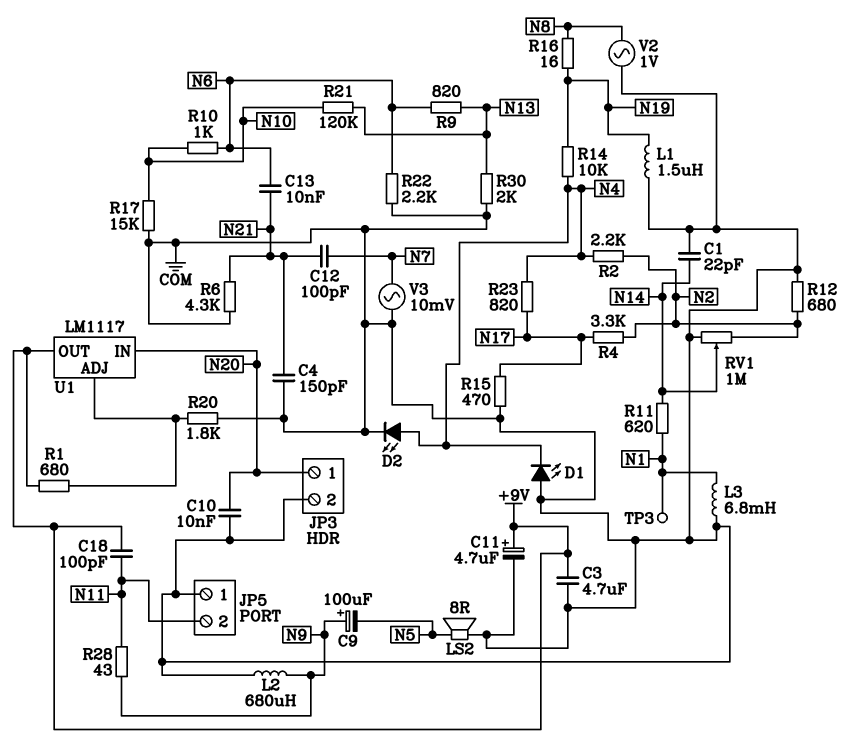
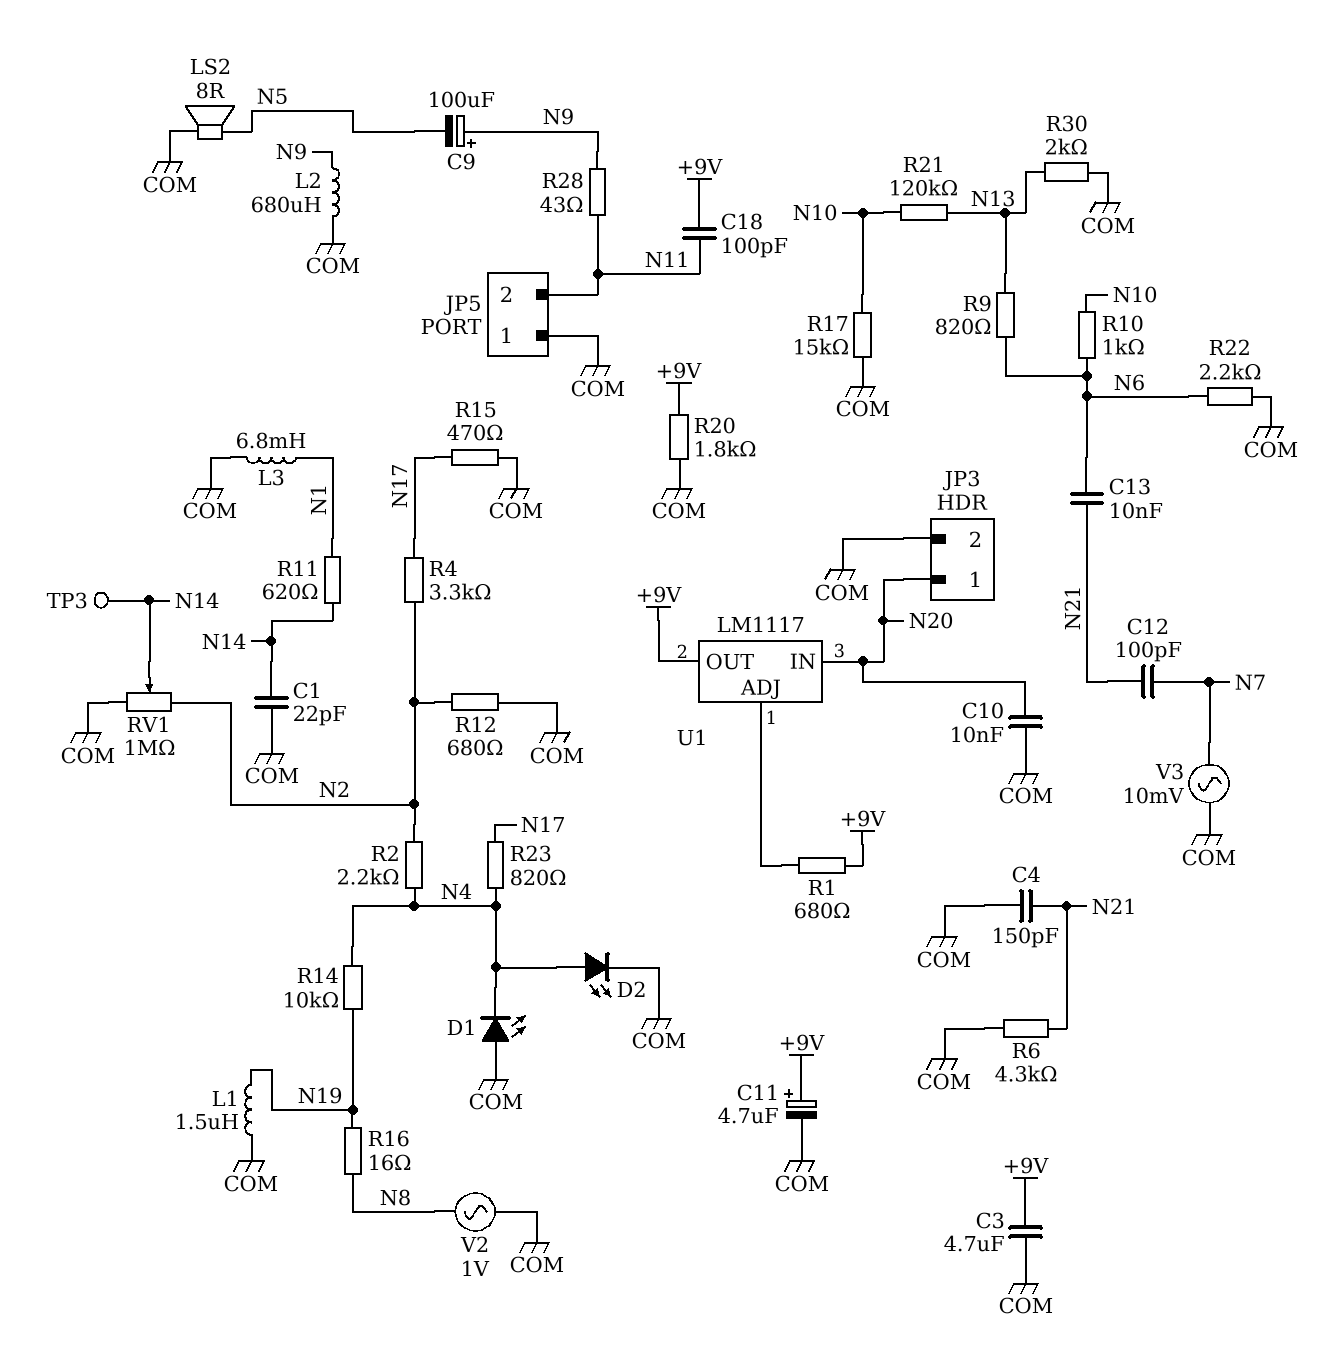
R20: 1.8k (COM, U1/ADJ) -> 1.8k (+9V, COM)
TP3: test point (N1) -> test point (N14)

